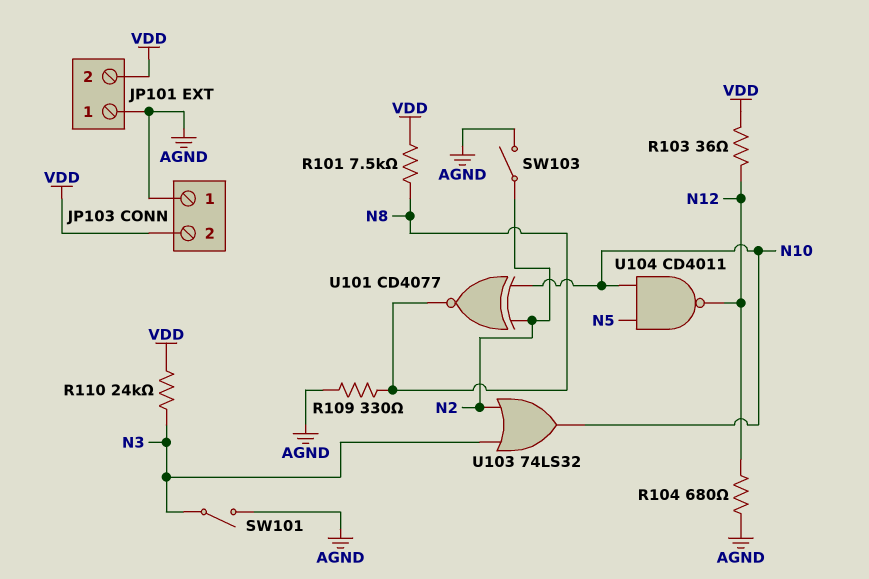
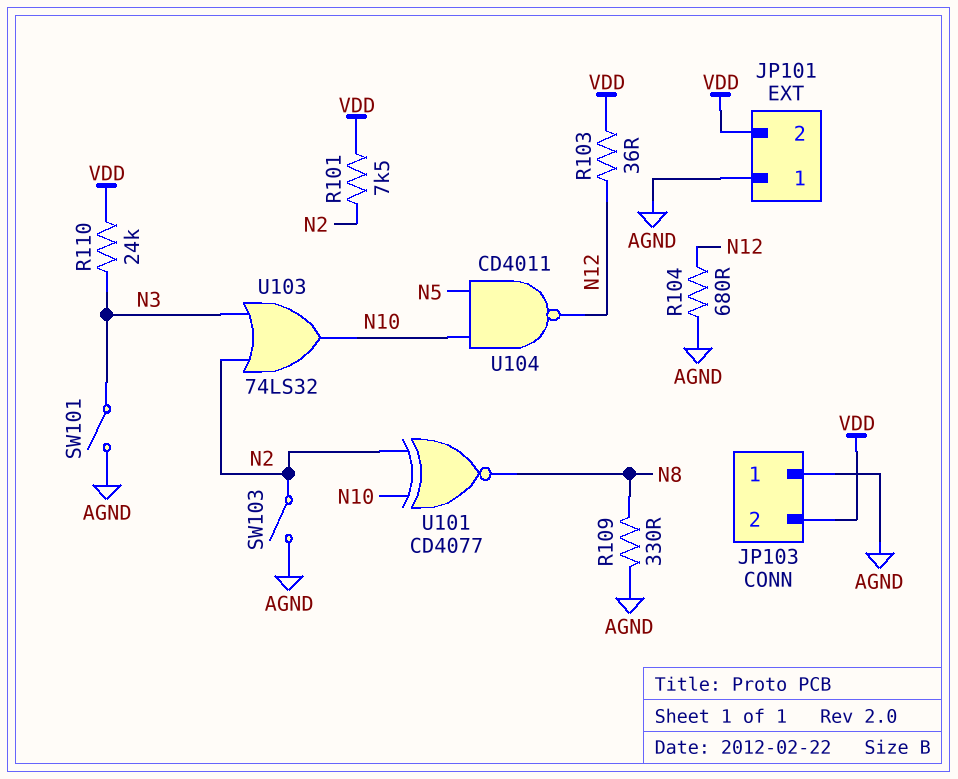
R101: 7.5k (N8, VDD) -> 7.5k (N2, VDD)

